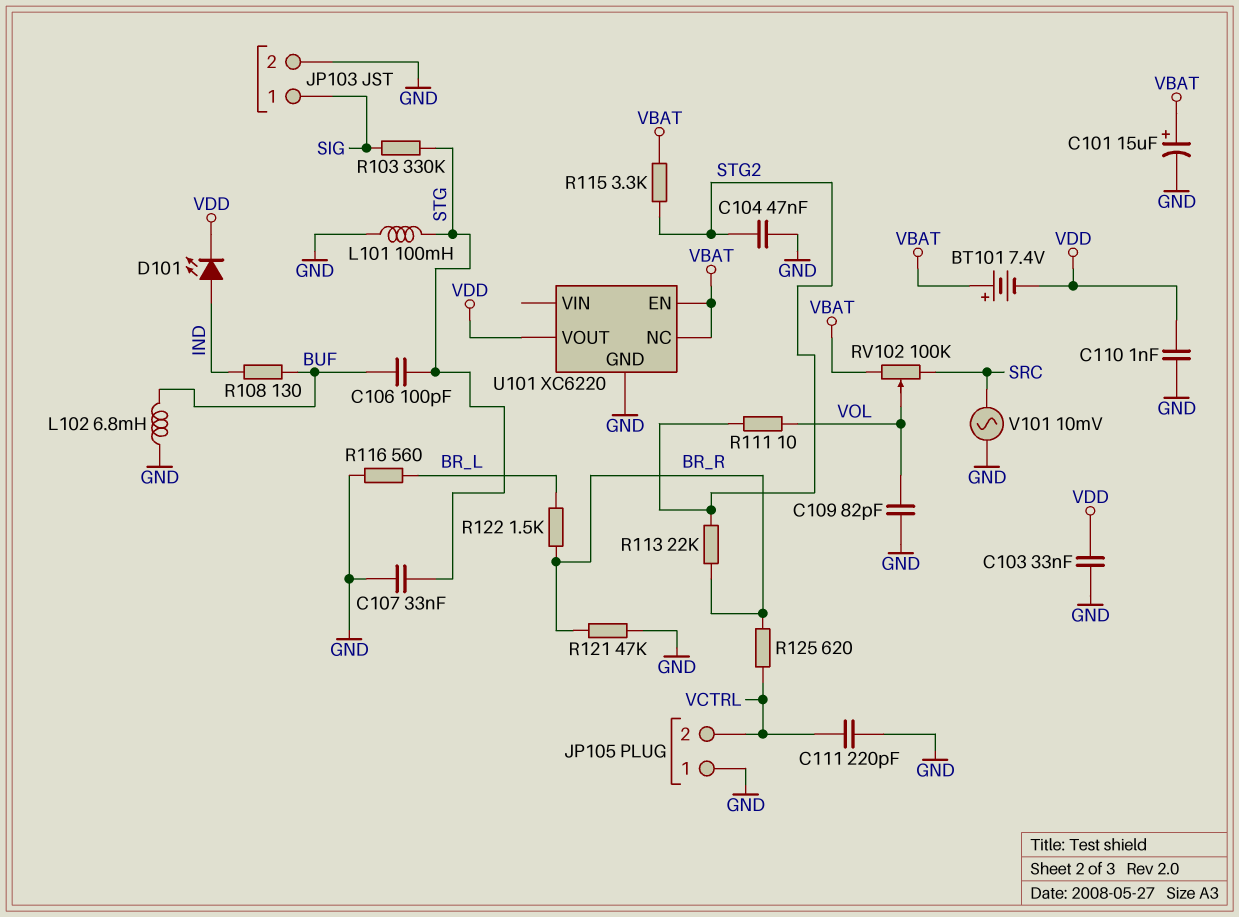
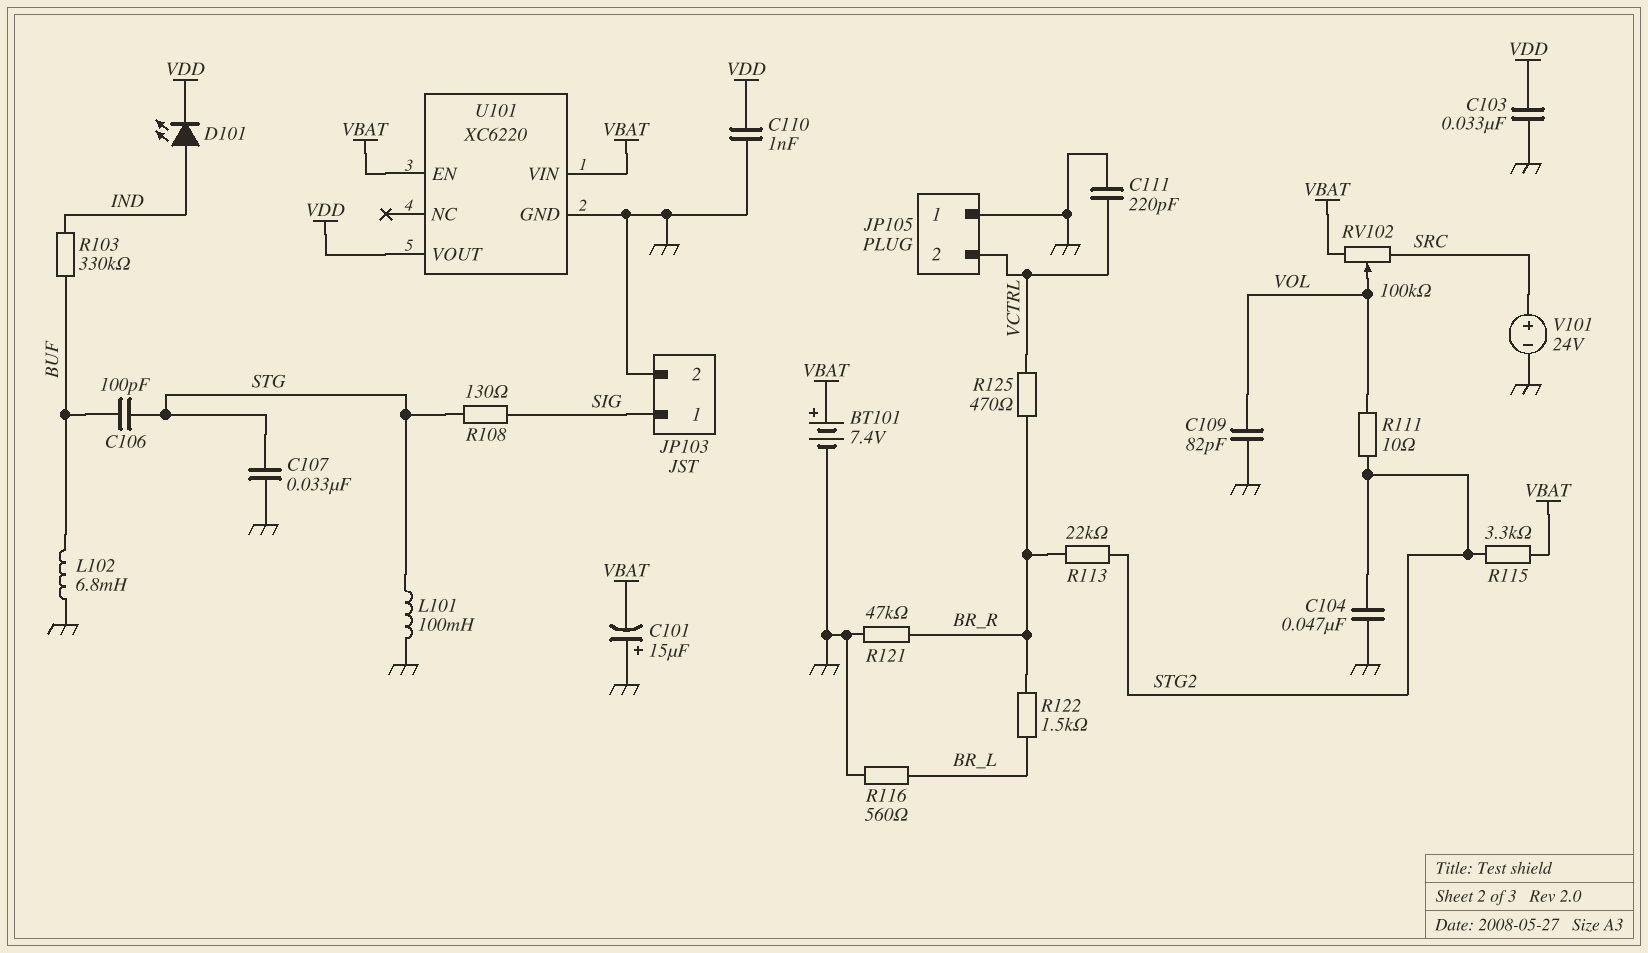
BT101: 7.4V (plus VBAT, minus VDD) -> 7.4V (plus VBAT, minus GND)
C101: 15uF (plus VBAT, minus GND) -> 15uF (plus GND, minus VBAT)
R103: 330k (SIG, STG) -> 330k (BUF, IND)
R108: 130 (BUF, IND) -> 130 (SIG, STG)
R125: 620 (BR_R, VCTRL) -> 470 (BR_R, VCTRL)
U101 pin NC: VBAT -> none
U101 pin VIN: none -> VBAT
V101: AC 10mV (GND, SRC) -> 24V (plus SRC, minus GND)

